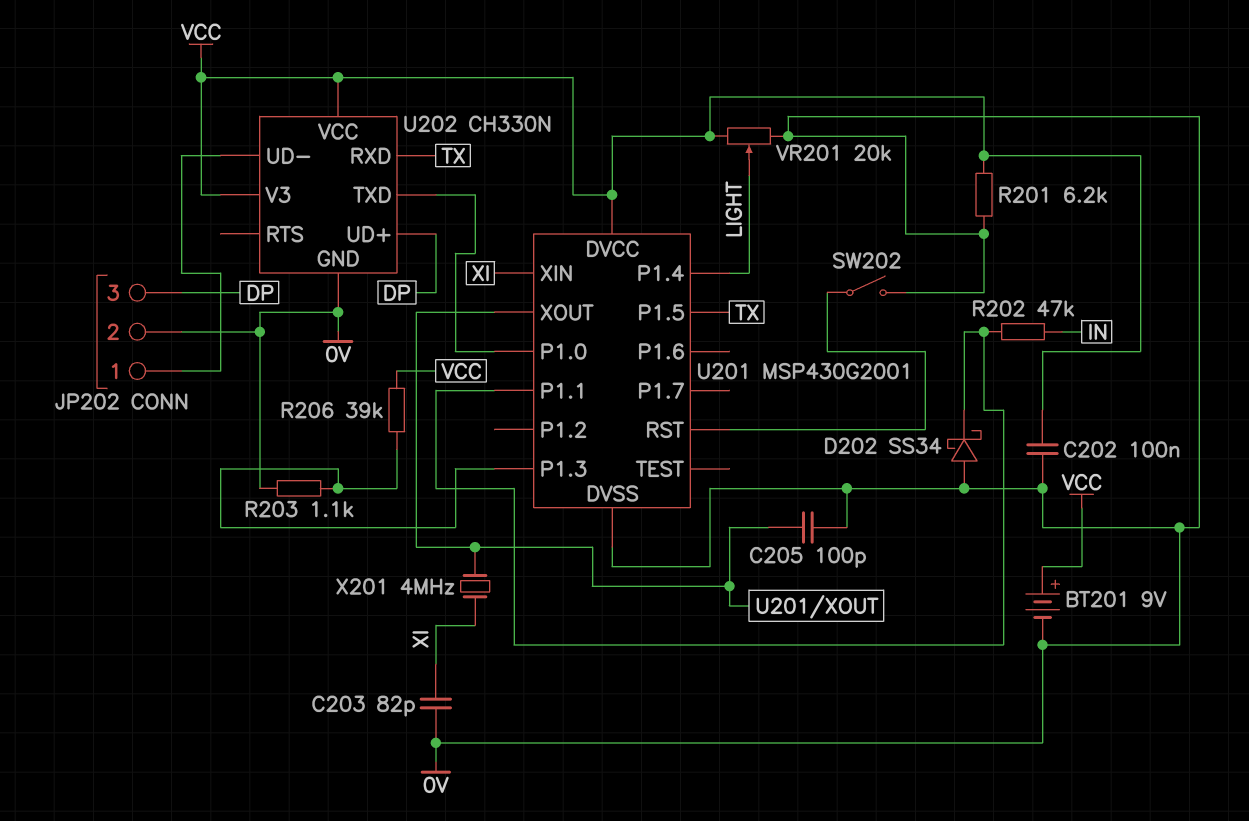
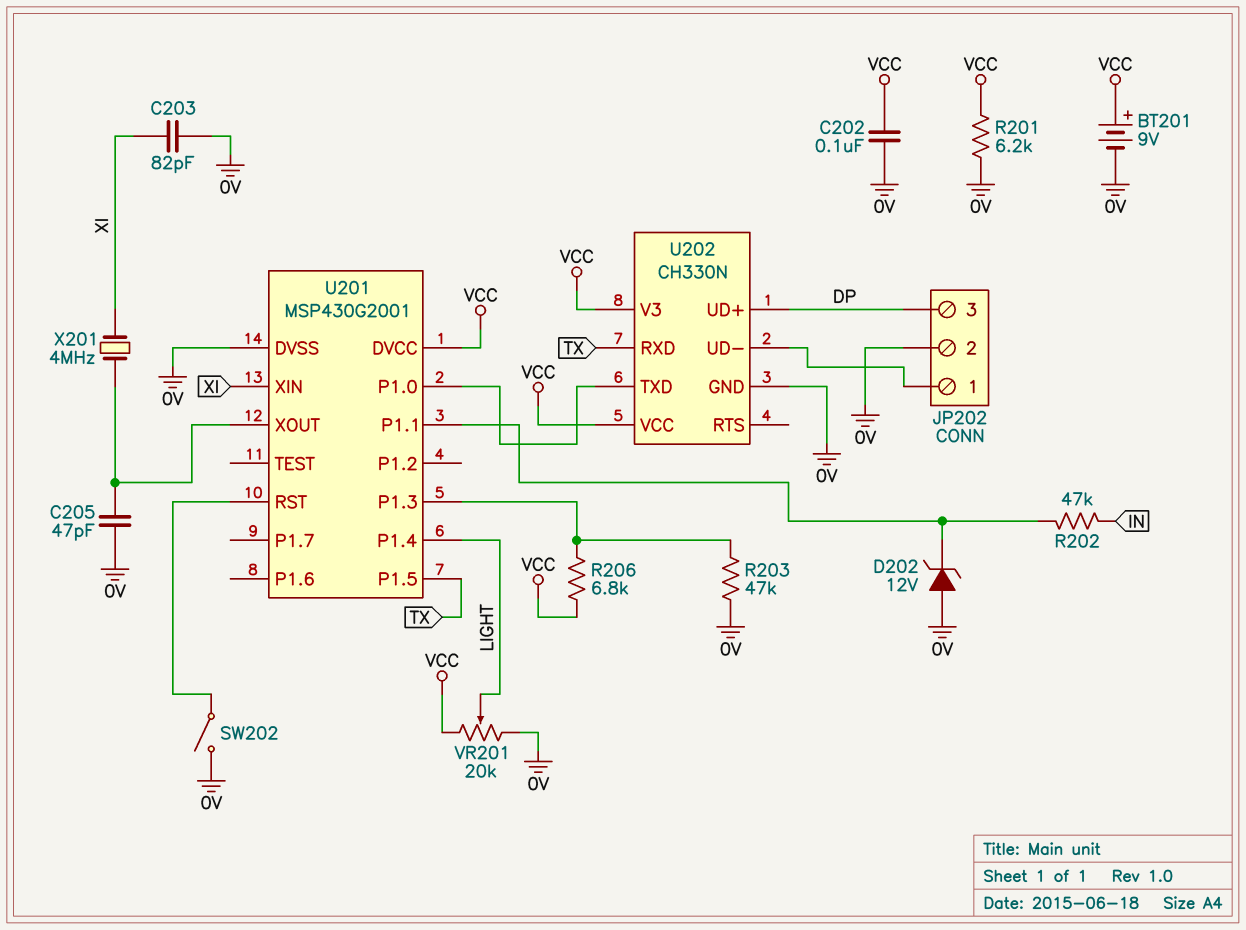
C205: 100pF (0V, U201/XOUT) -> 47pF (0V, U201/XOUT)
D202: schottky SS34 (A 0V, K U201/P1.1) -> zener 12V (A 0V, K U201/P1.1)
R203: 1.1k (0V, U201/P1.3) -> 47k (0V, U201/P1.3)
R206: 39k (U201/P1.3, VCC) -> 6.8k (U201/P1.3, VCC)

